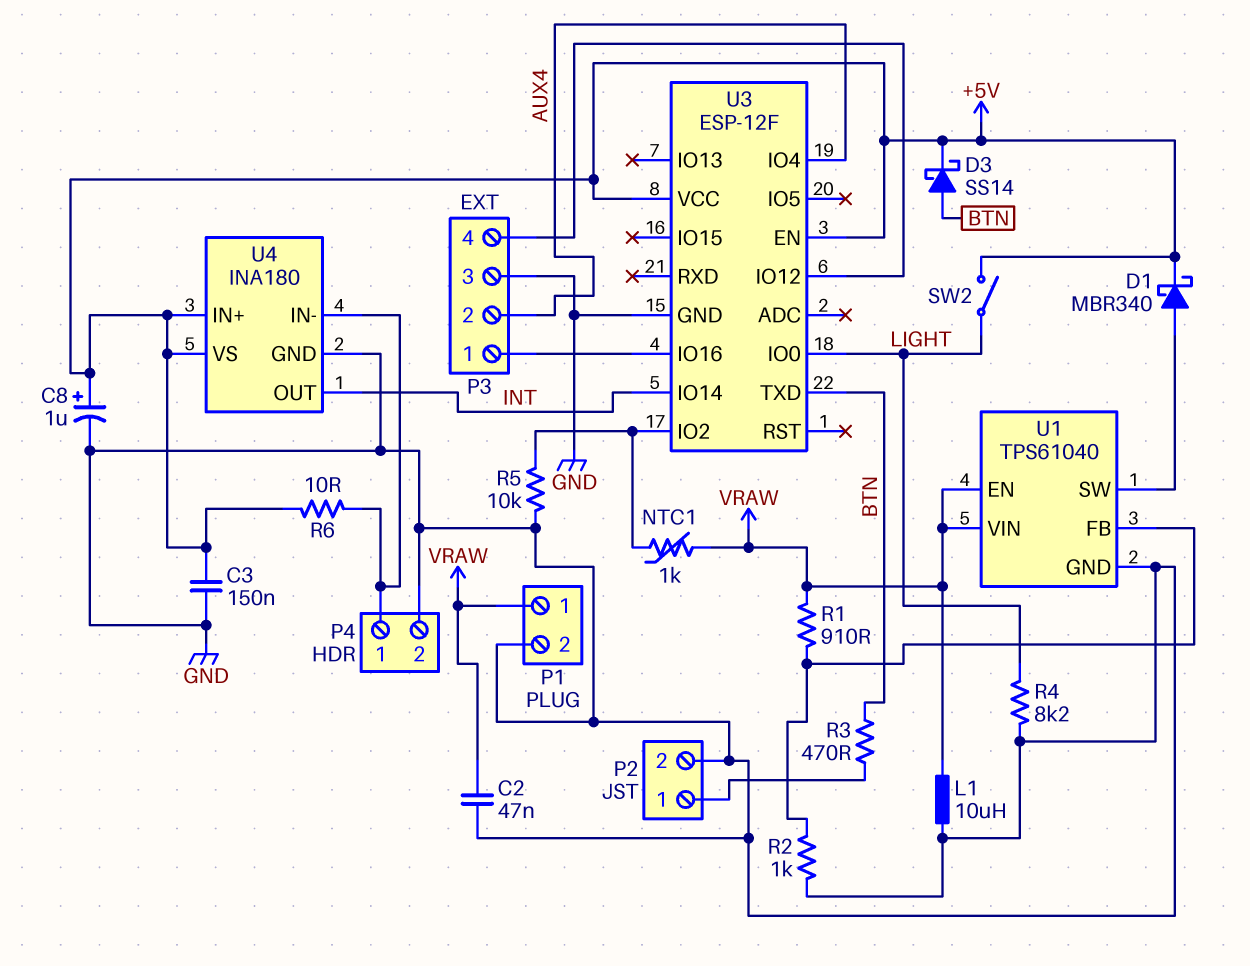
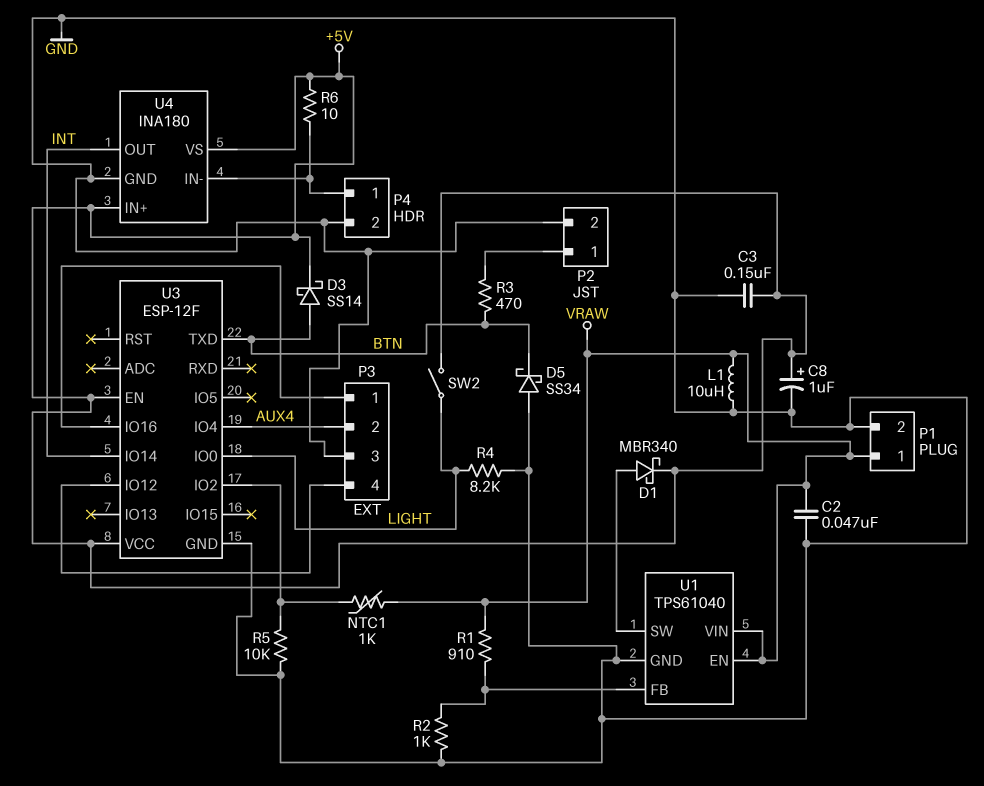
D5: none -> schottky SS34 (A GND, K BTN)

